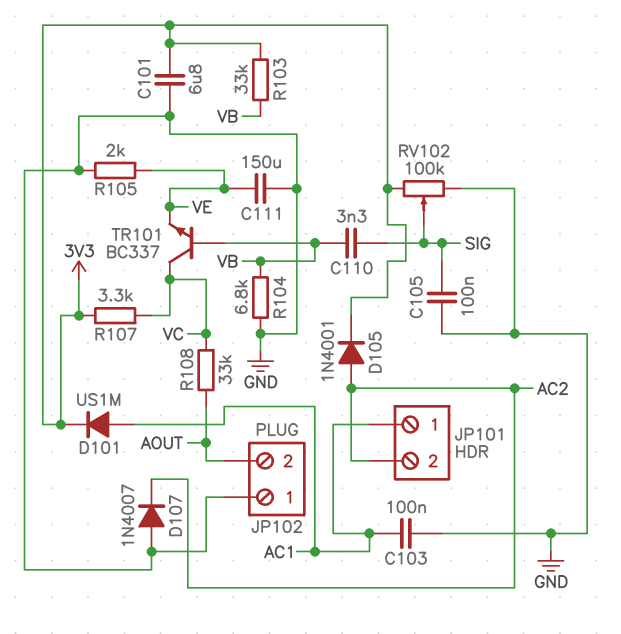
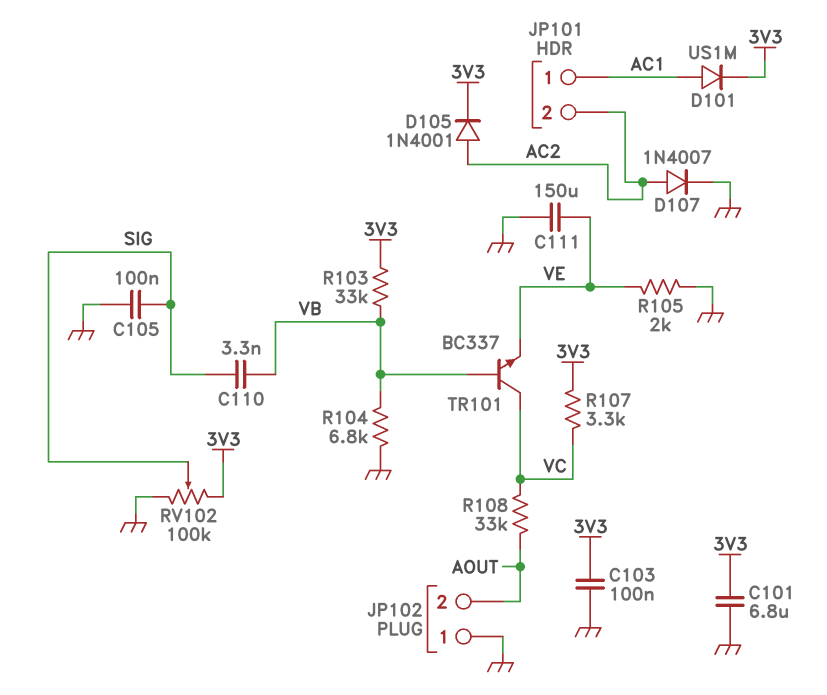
C103: 100nF (AC1, GND) -> 100nF (3V3, GND)
D107: diode 1N4007 (A GND, K AC2) -> diode 1N4007 (A AC2, K GND)

